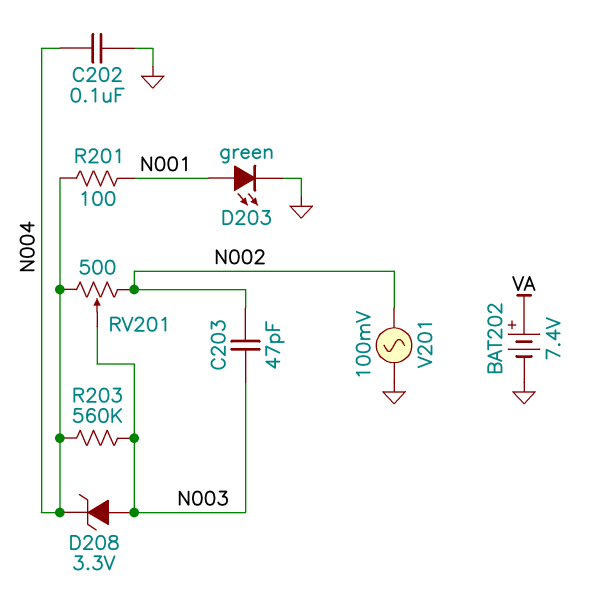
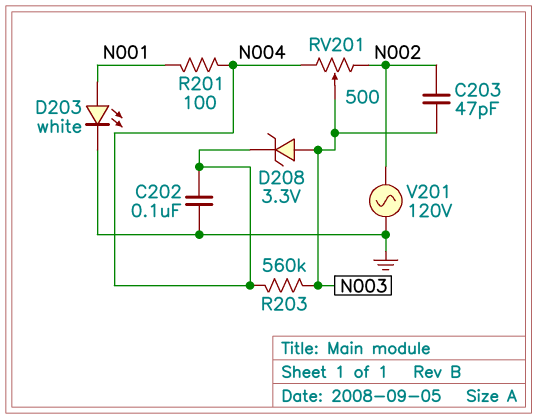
BAT202: 7.4V (plus VA, minus GND) -> none
D203: LED green (A N001, K GND) -> LED white (A N001, K GND)
V201: AC 100mV (GND, N002) -> AC 120V (GND, N002)

